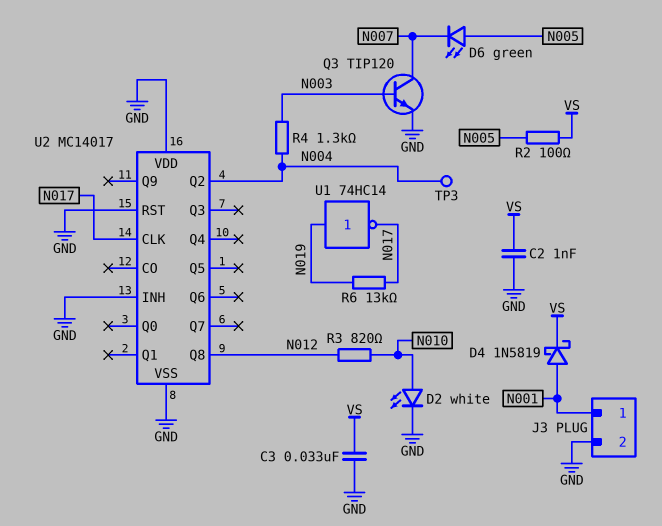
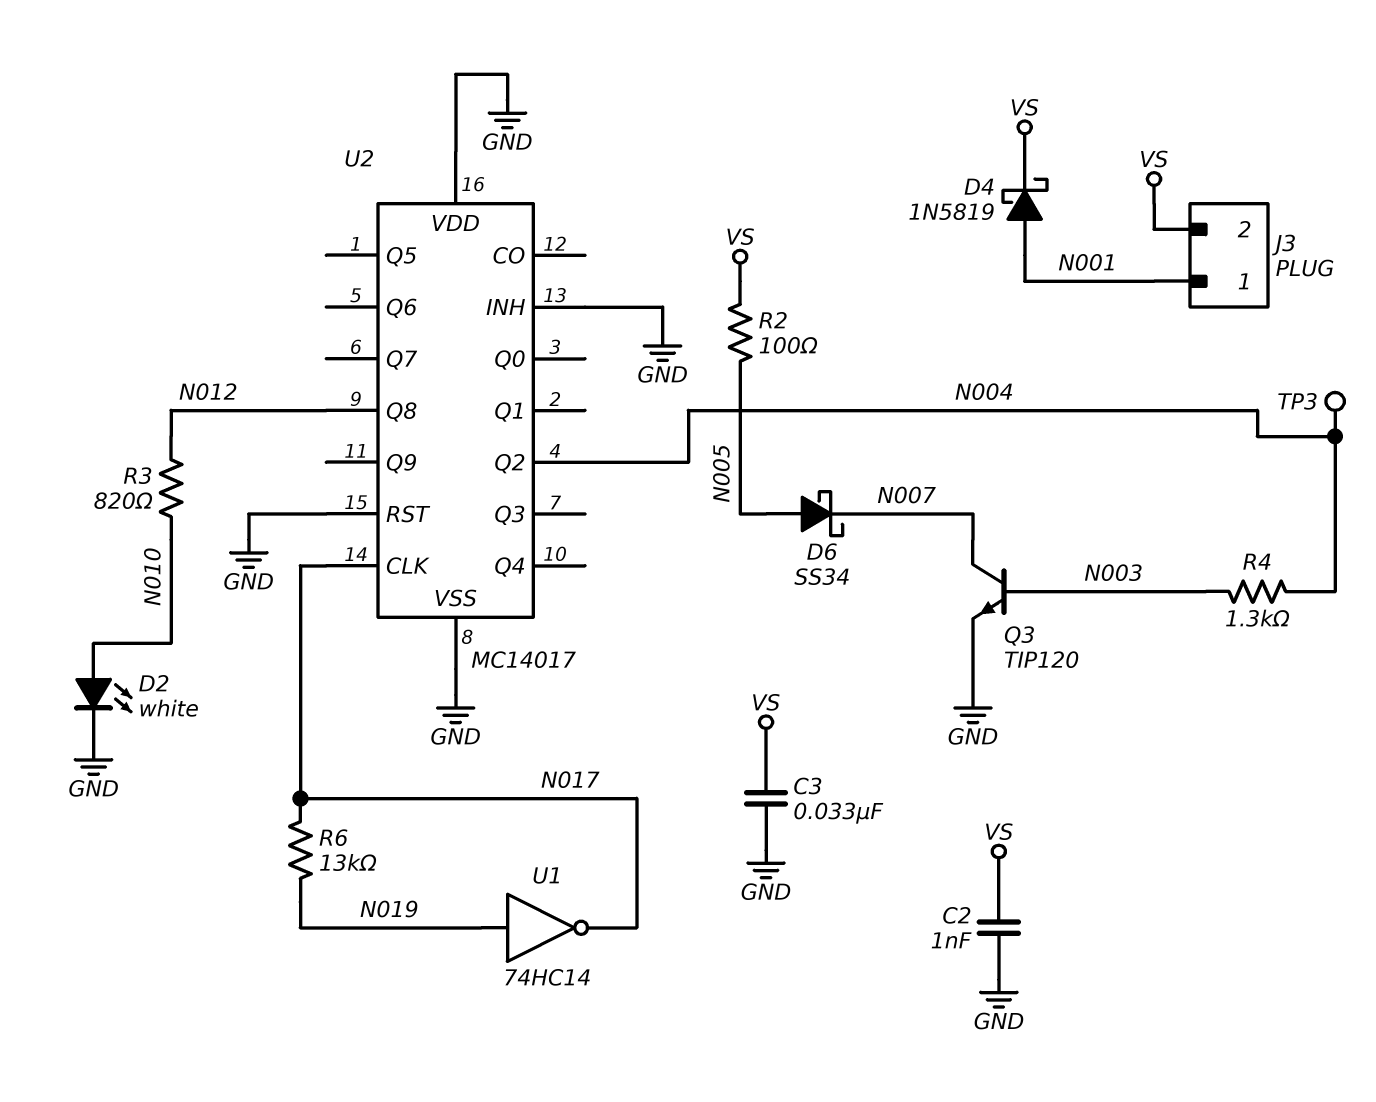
D6: LED green (A N005, K N007) -> schottky SS34 (A N005, K N007)
J3 pin 2: GND -> VS

